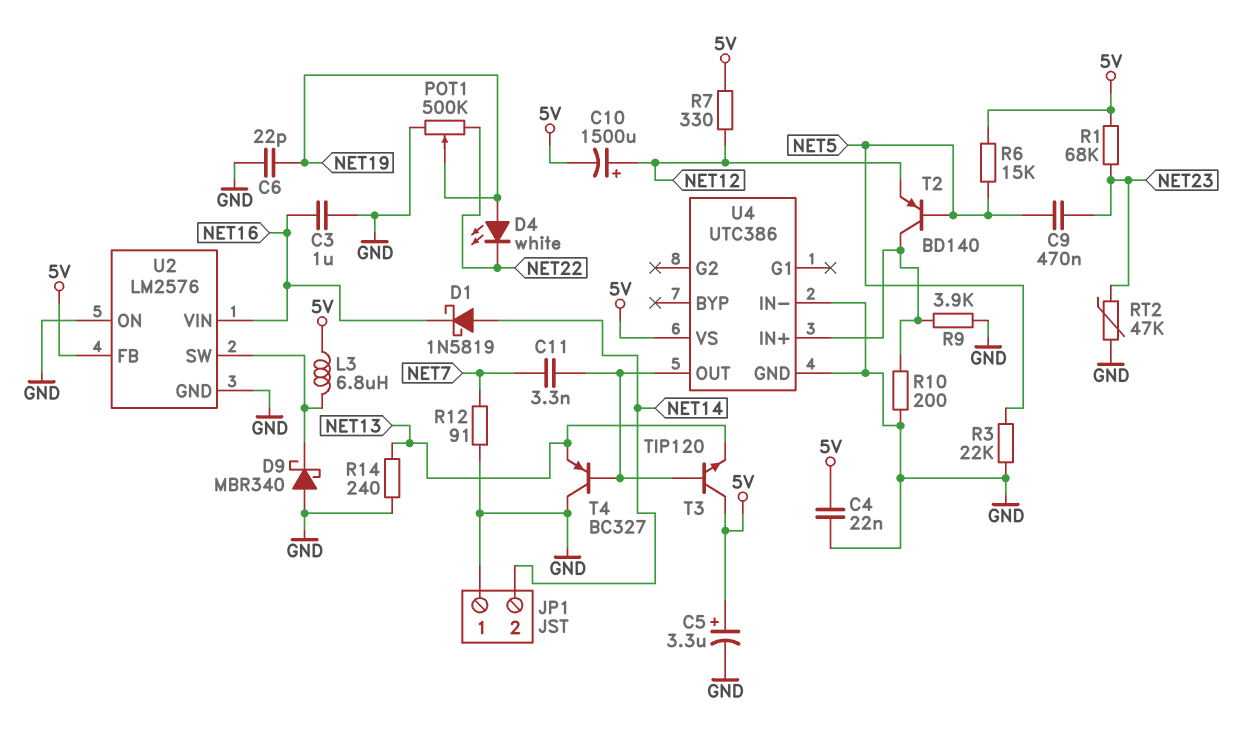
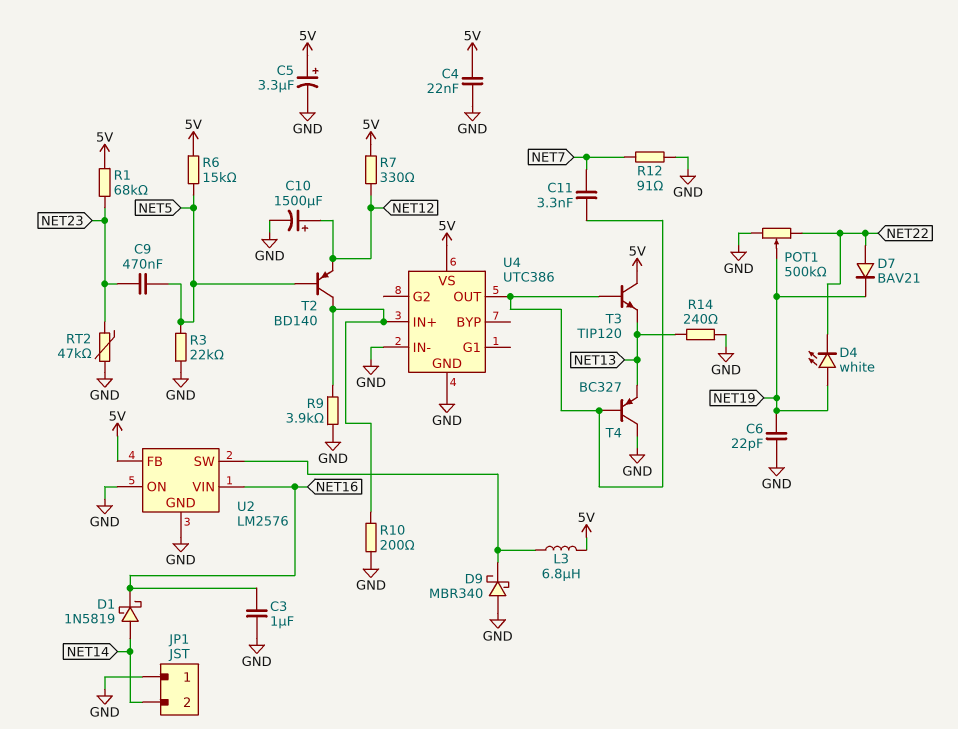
C10: 1500uF (plus NET12, minus 5V) -> 1500uF (plus NET12, minus GND)
D7: none -> diode BAV21 (A NET22, K NET19)

